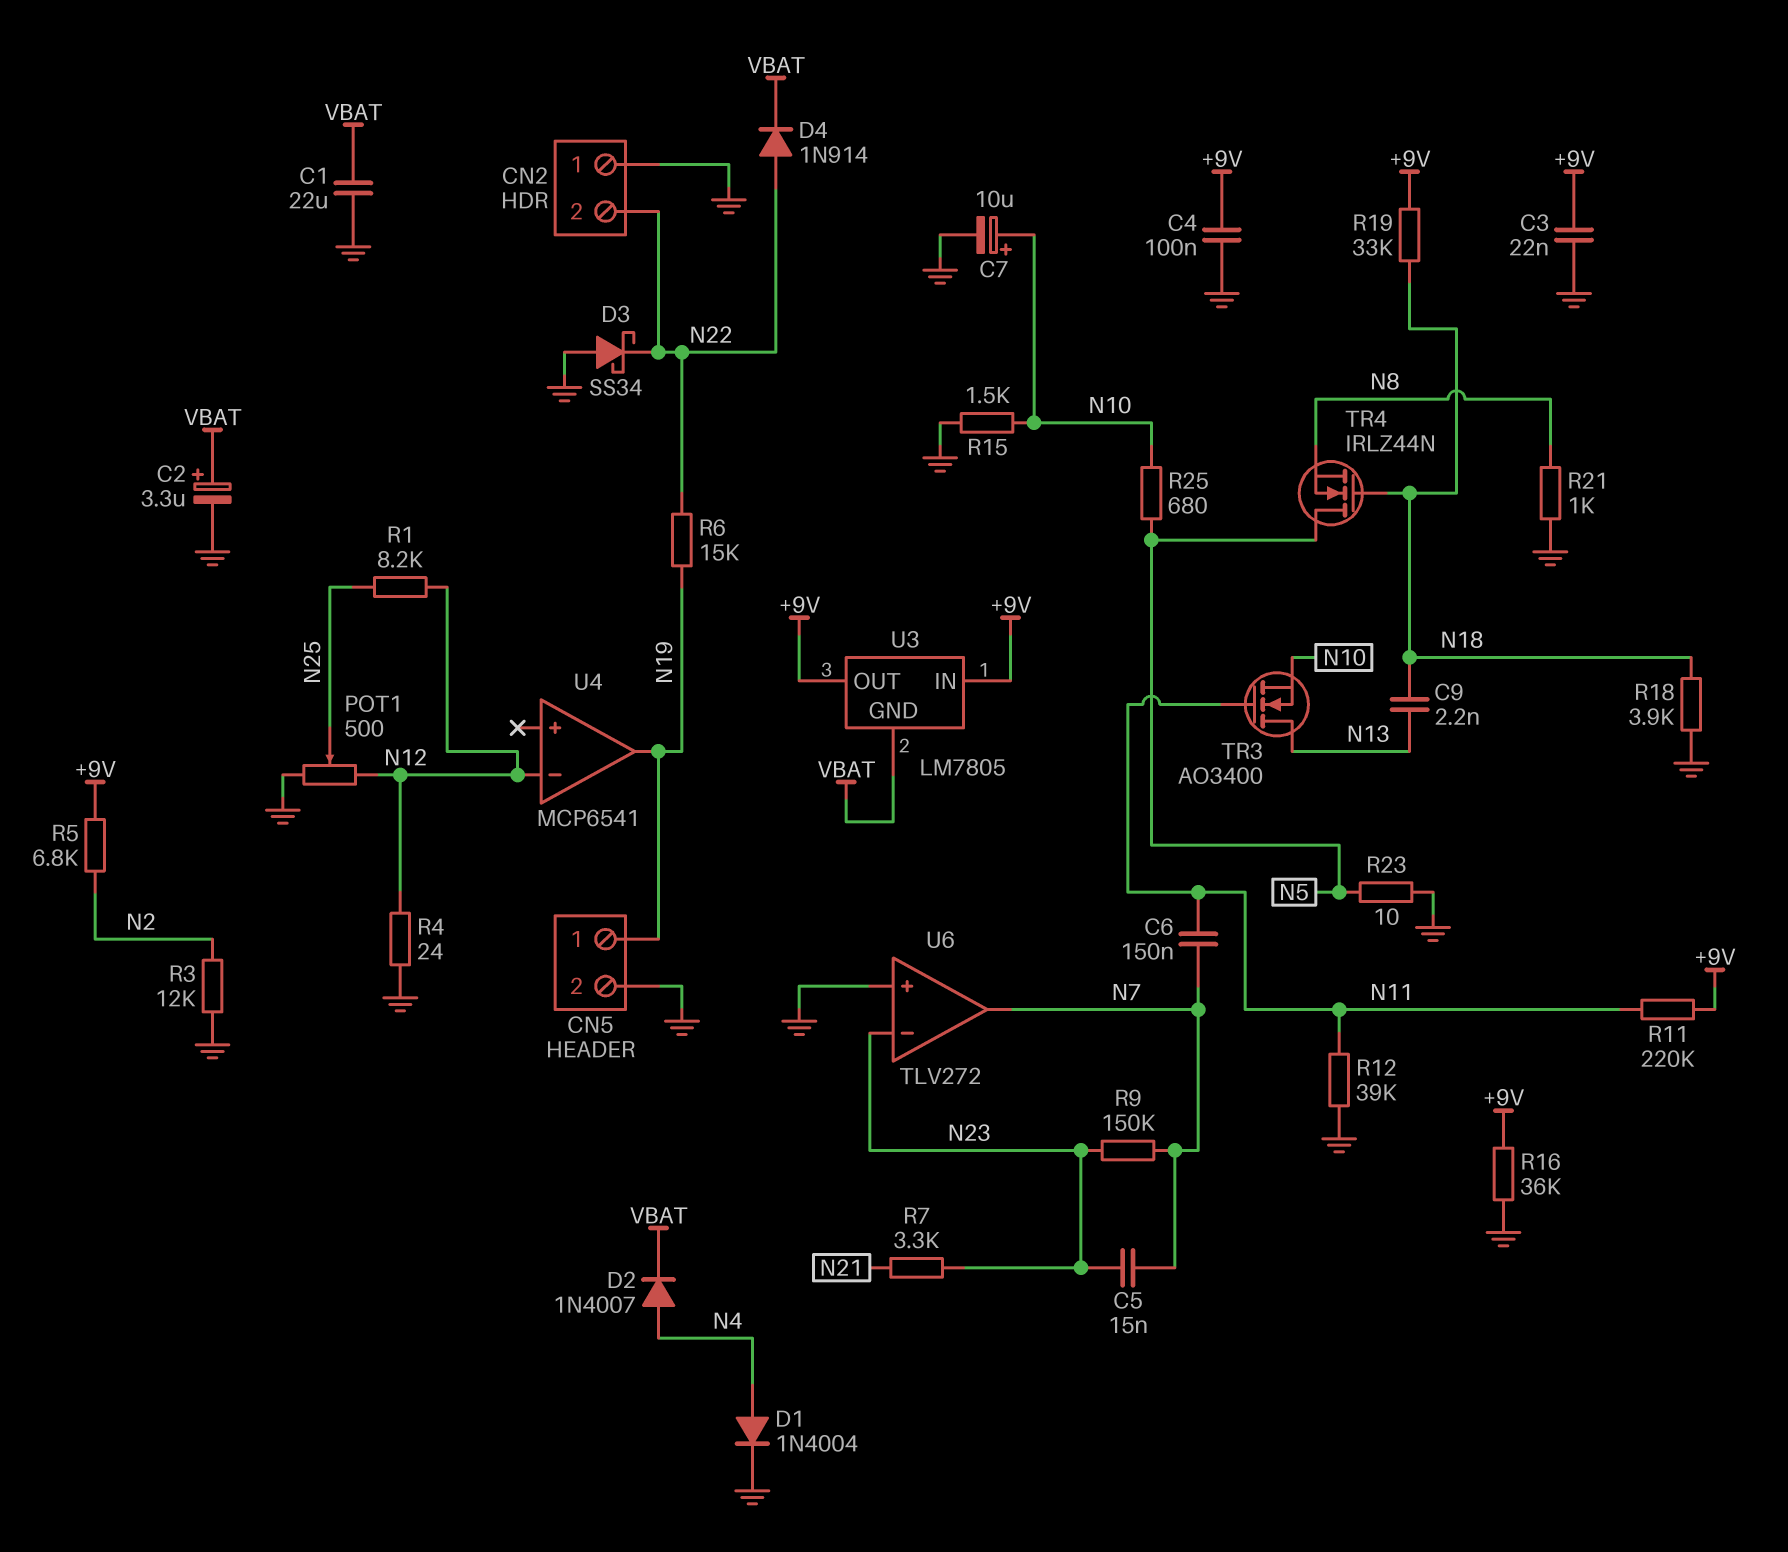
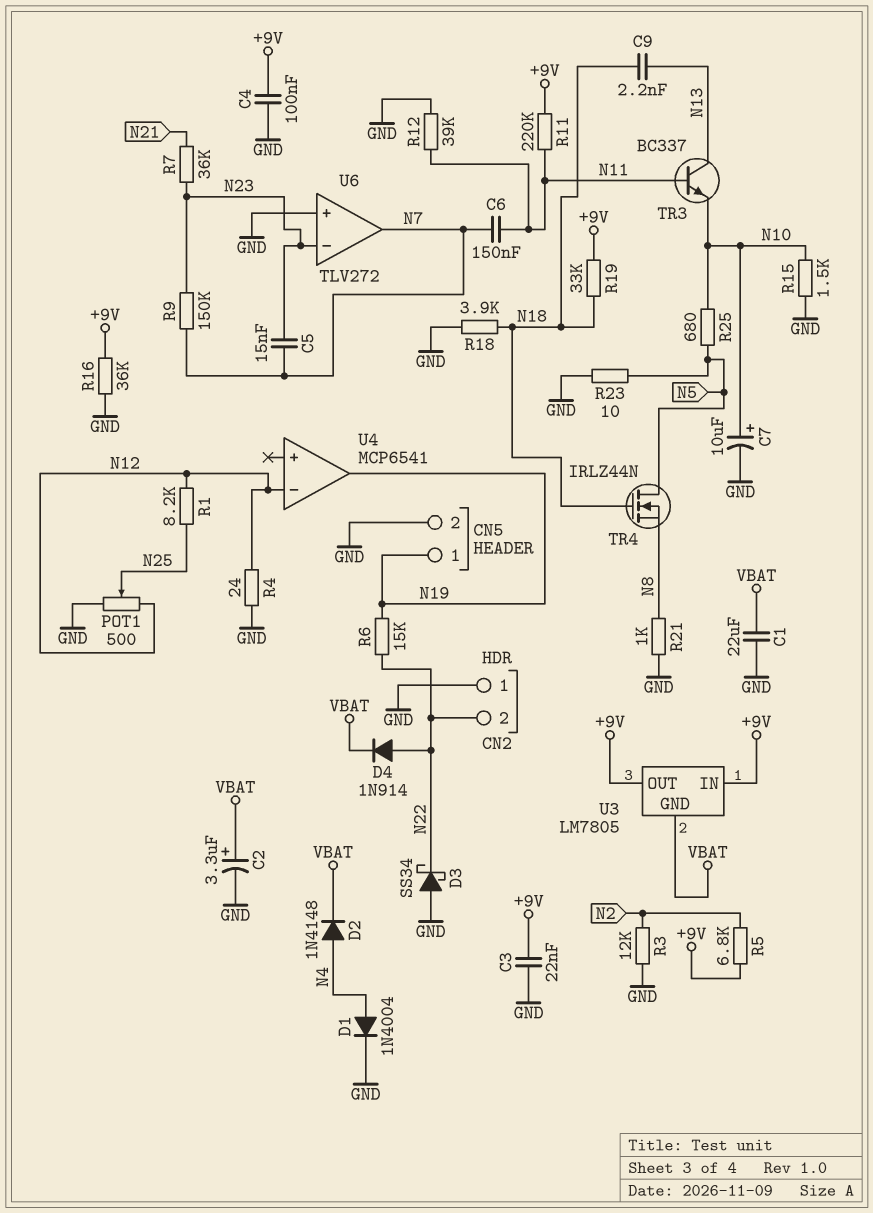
D2: diode 1N4007 (A N4, K VBAT) -> diode 1N4148 (A N4, K VBAT)
R7: 3.3k (N21, N23) -> 36k (N21, N23)
TR3: NMOS AO3400 (G N11, D N13, S N10) -> NPN BC337 (B N11, C N13, E N10)

